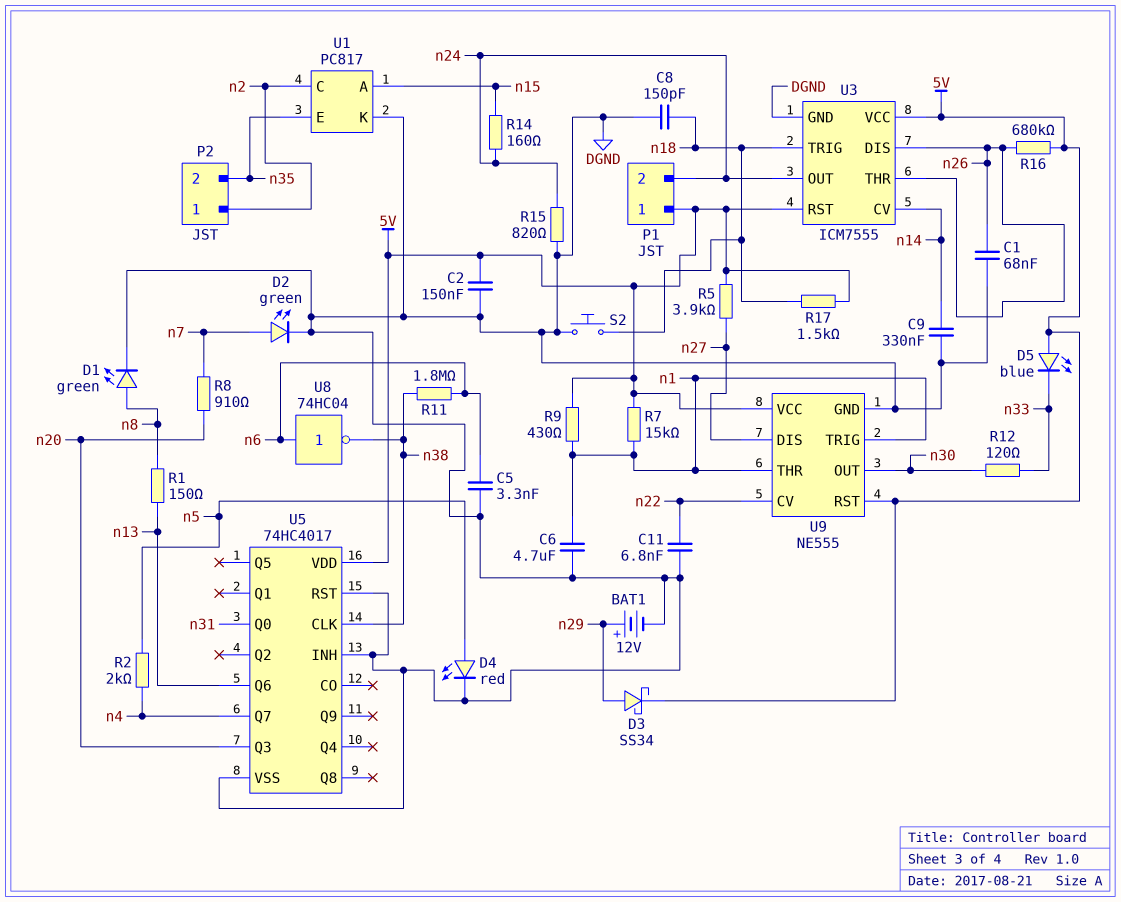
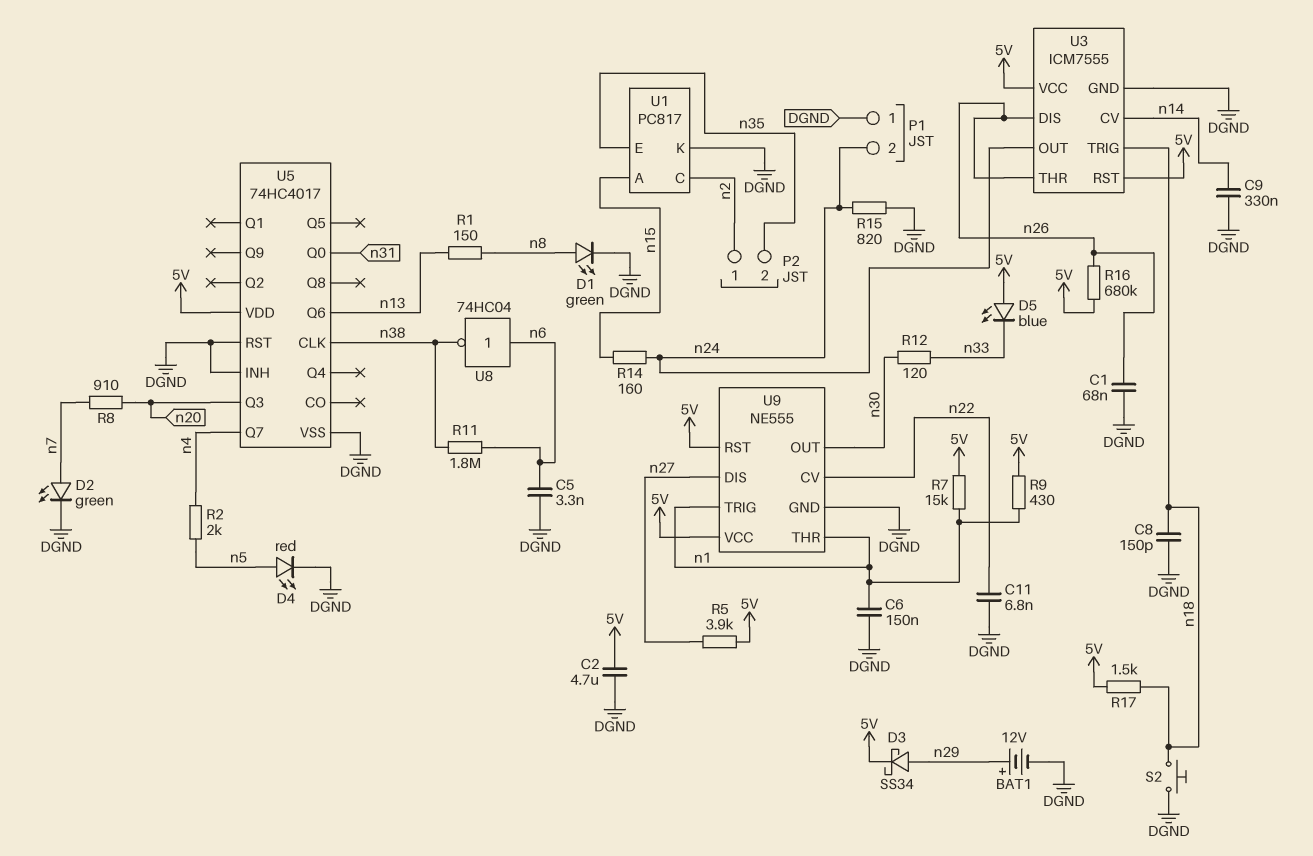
C2: 150nF (5V, DGND) -> 4.7uF (5V, DGND)
C6: 4.7uF (DGND, n1) -> 150nF (DGND, n1)
P1 pin 1: 5V -> DGND

